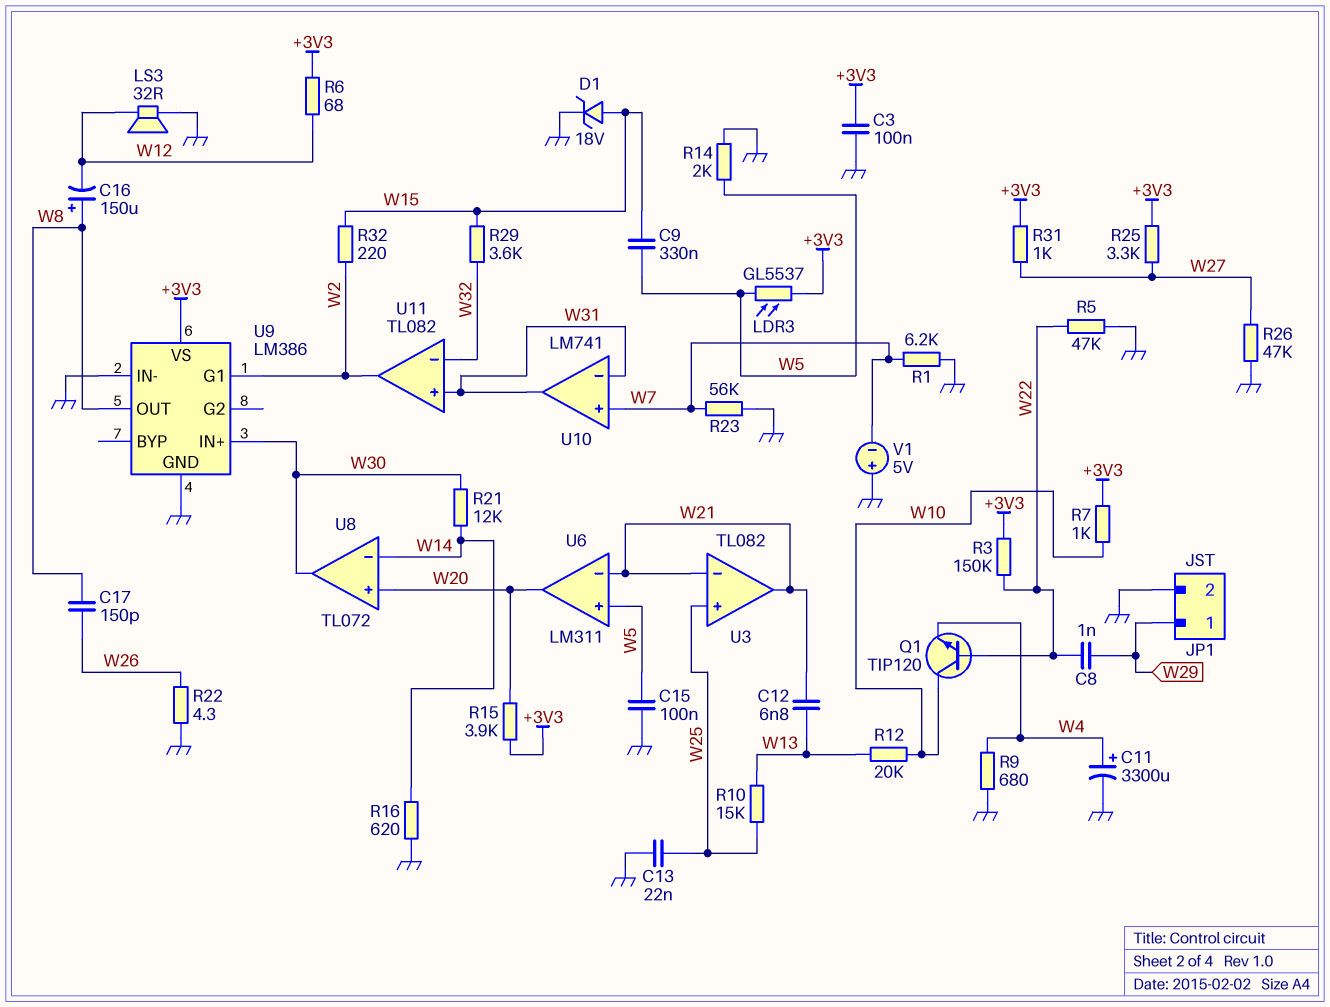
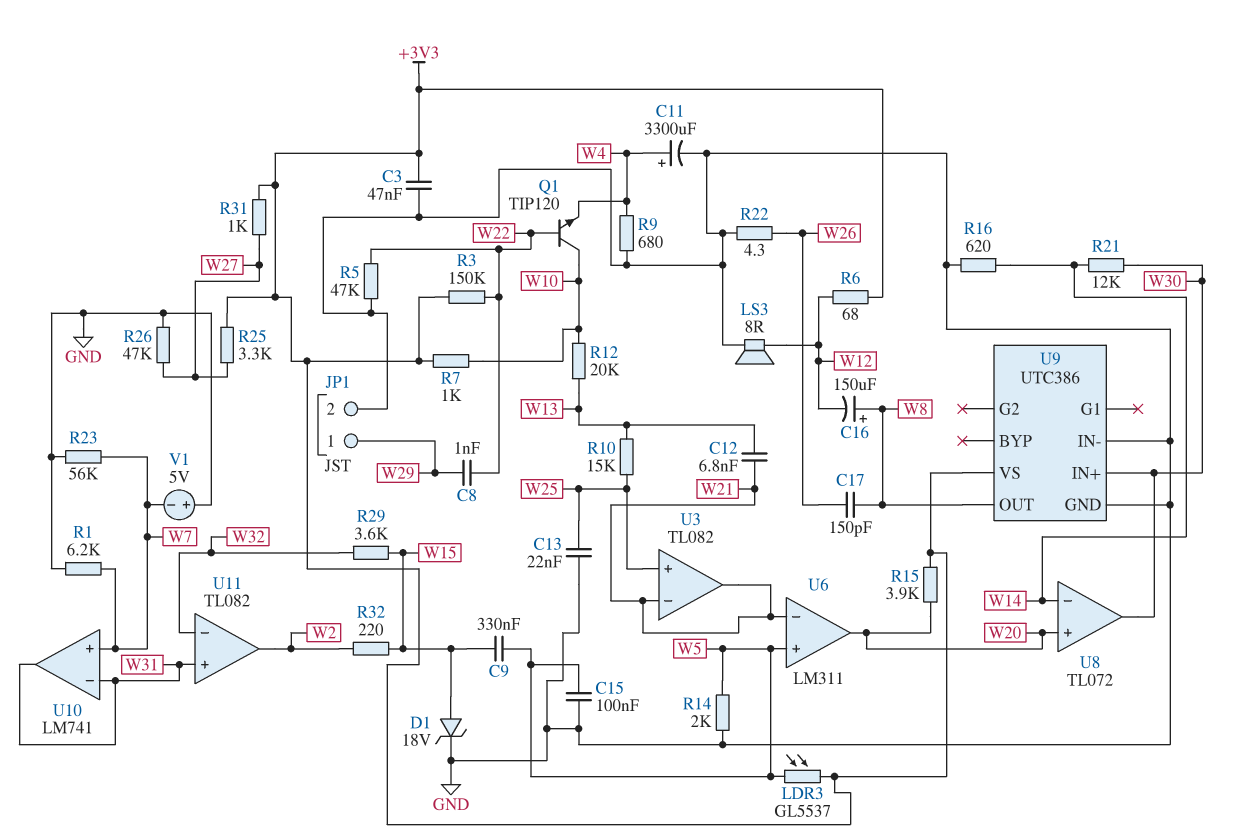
C3: 100nF (+3V3, GND) -> 47nF (+3V3, GND)
LS3: speaker 32R (GND, W12) -> speaker 8R (GND, W12)
U9: LM386 -> UTC386
U9 pin G1: W2 -> none

